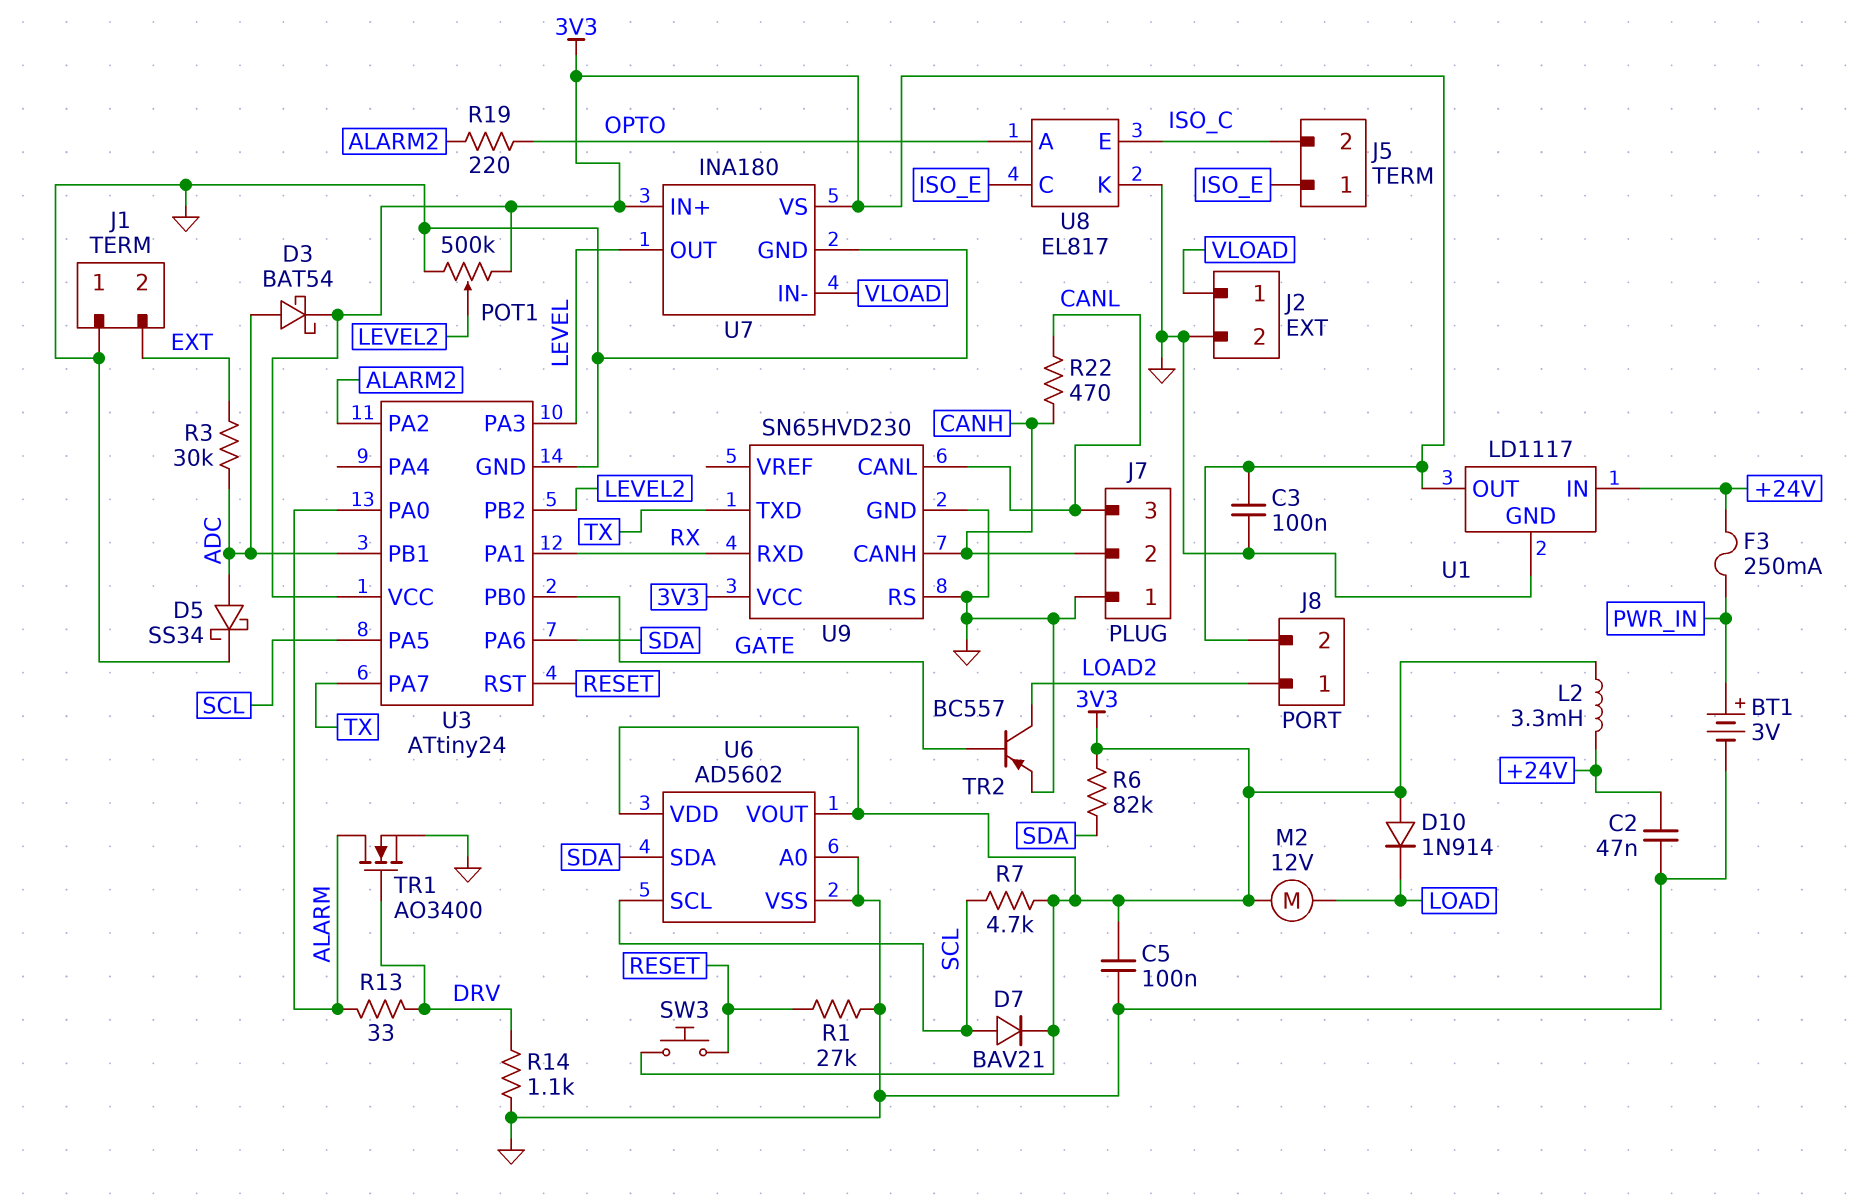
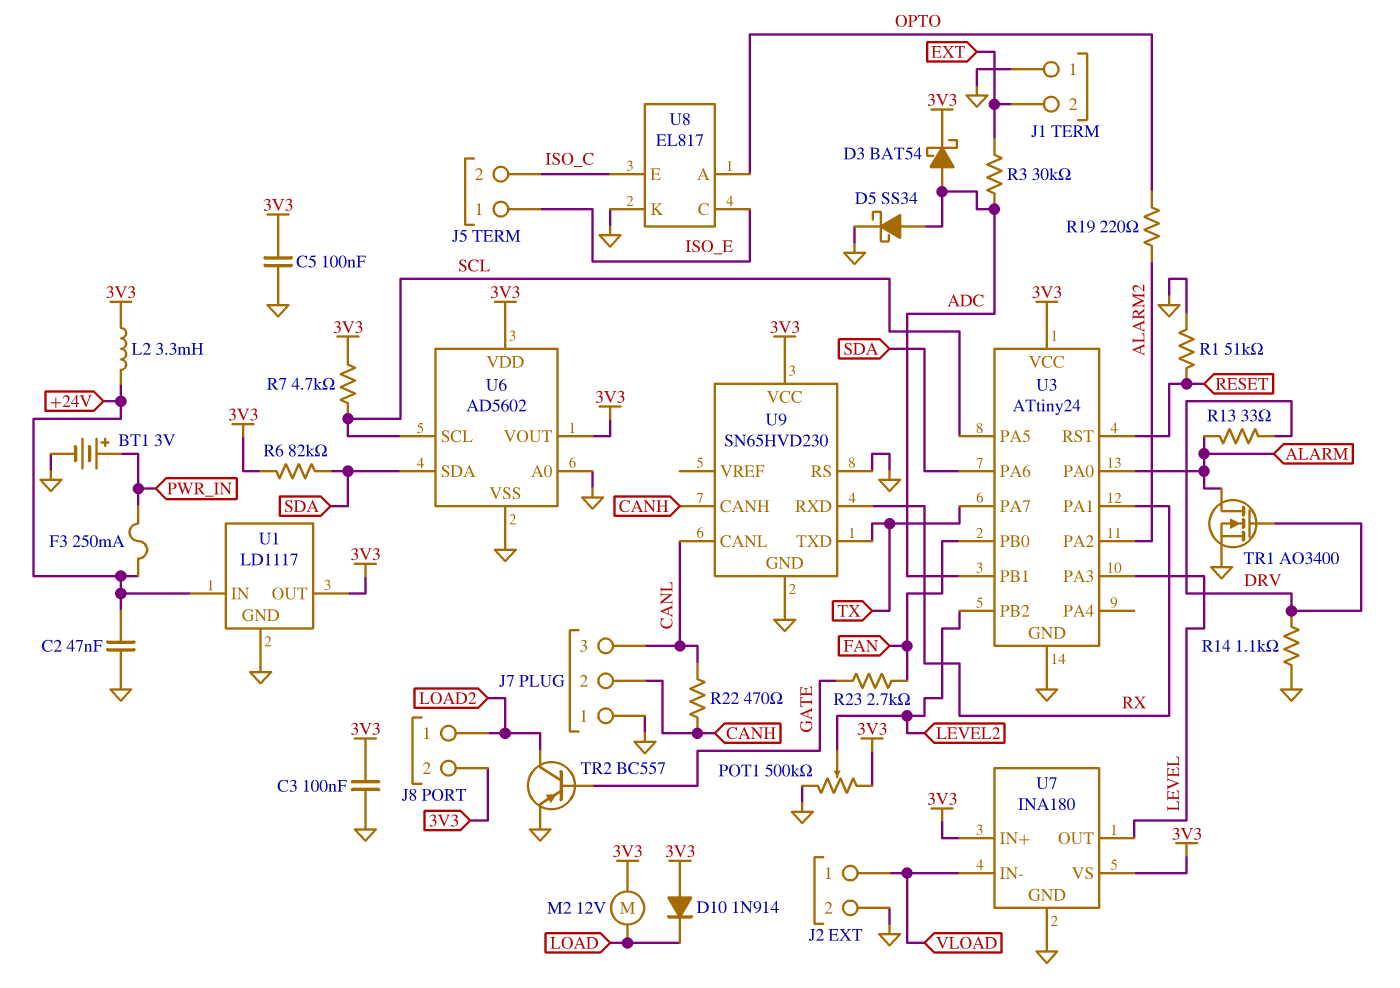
D7: diode BAV21 (A SCL, K 3V3) -> none
R1: 27k (GND, RESET) -> 51k (GND, RESET)
R23: none -> 2.7k (FAN, GATE)
SW3: button (3V3, RESET) -> none
U3 pin PB0: GATE -> FAN

